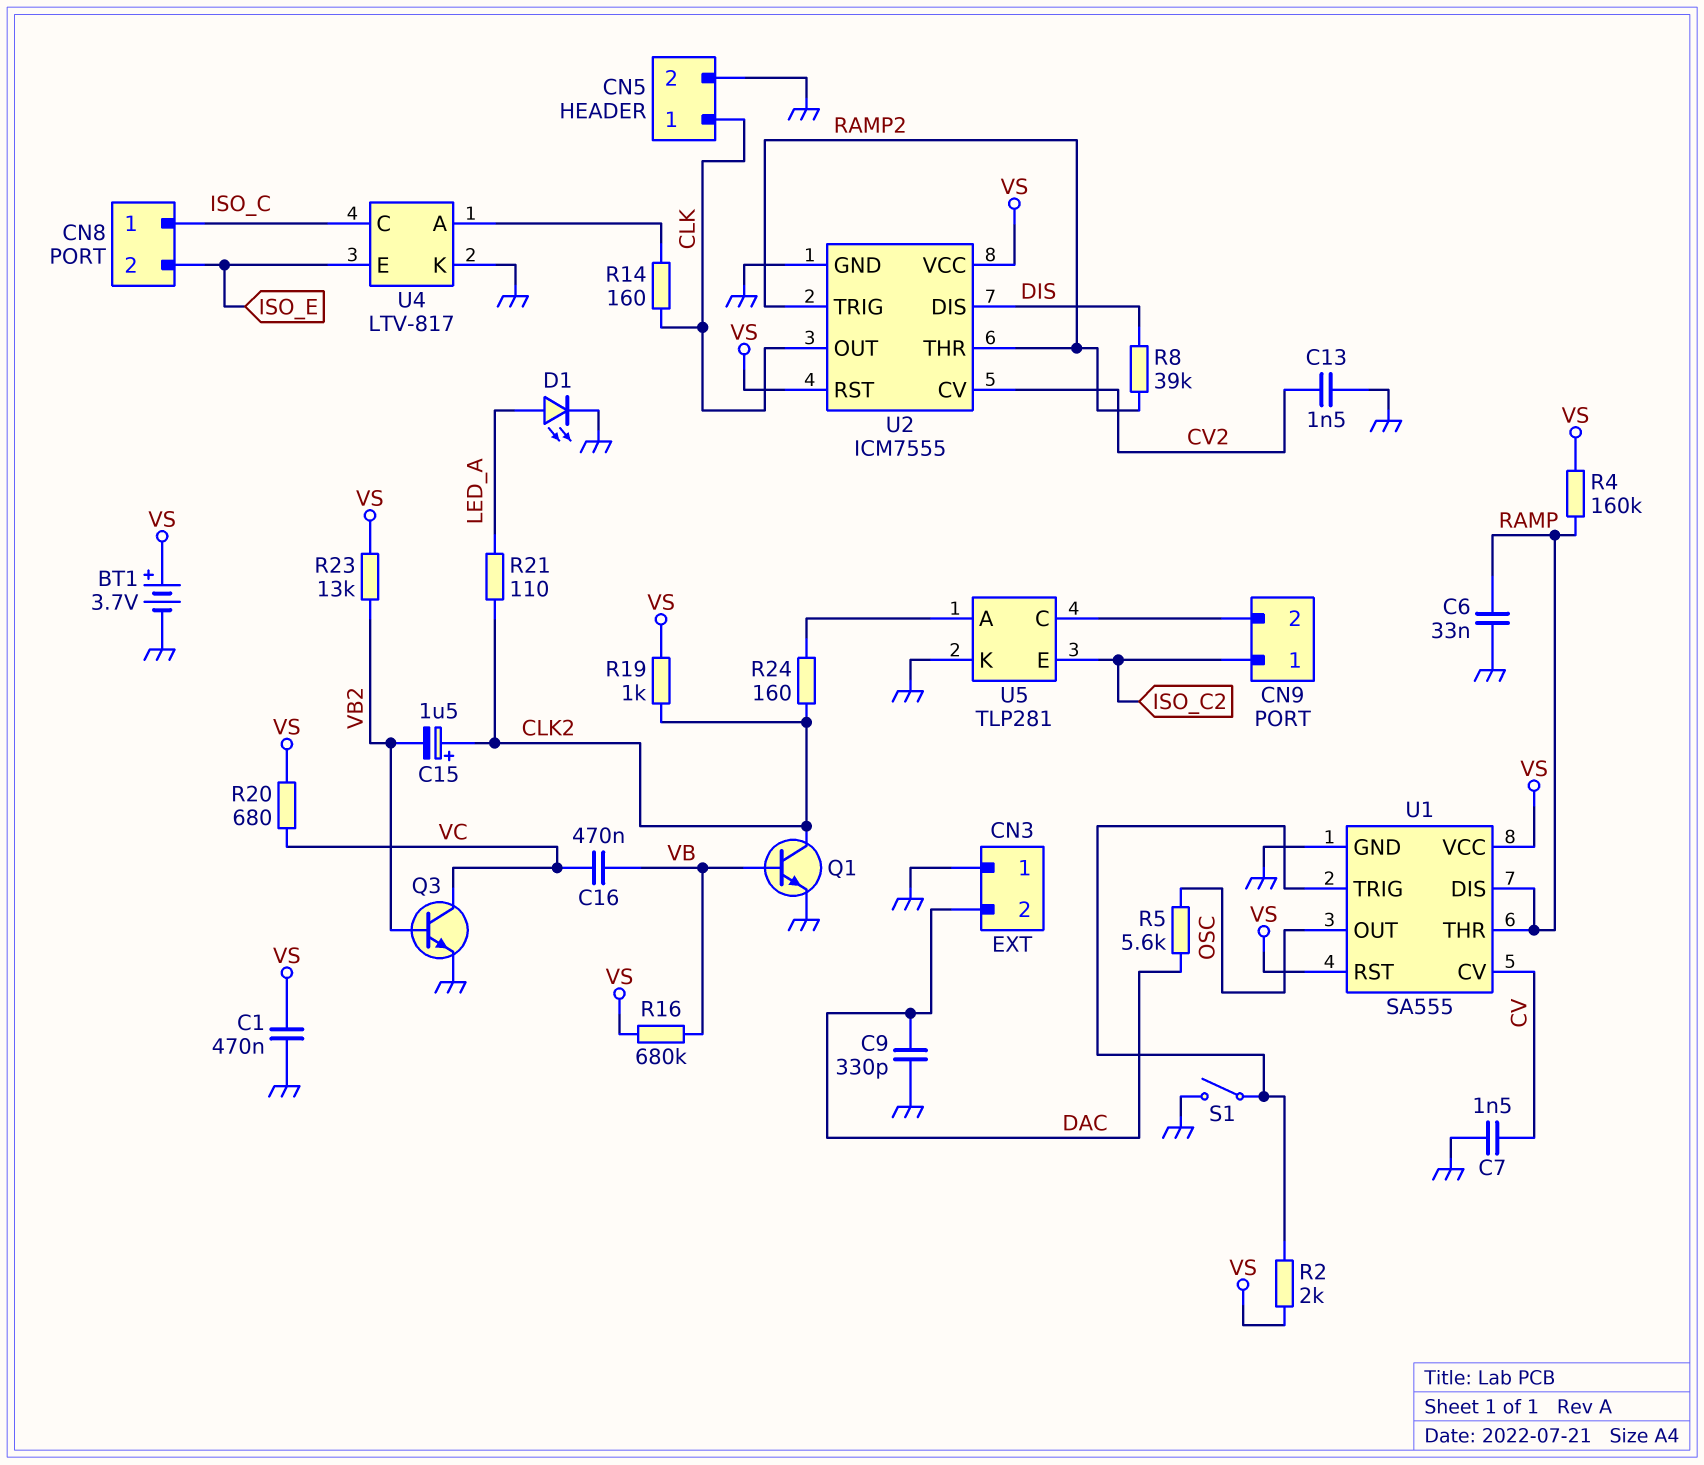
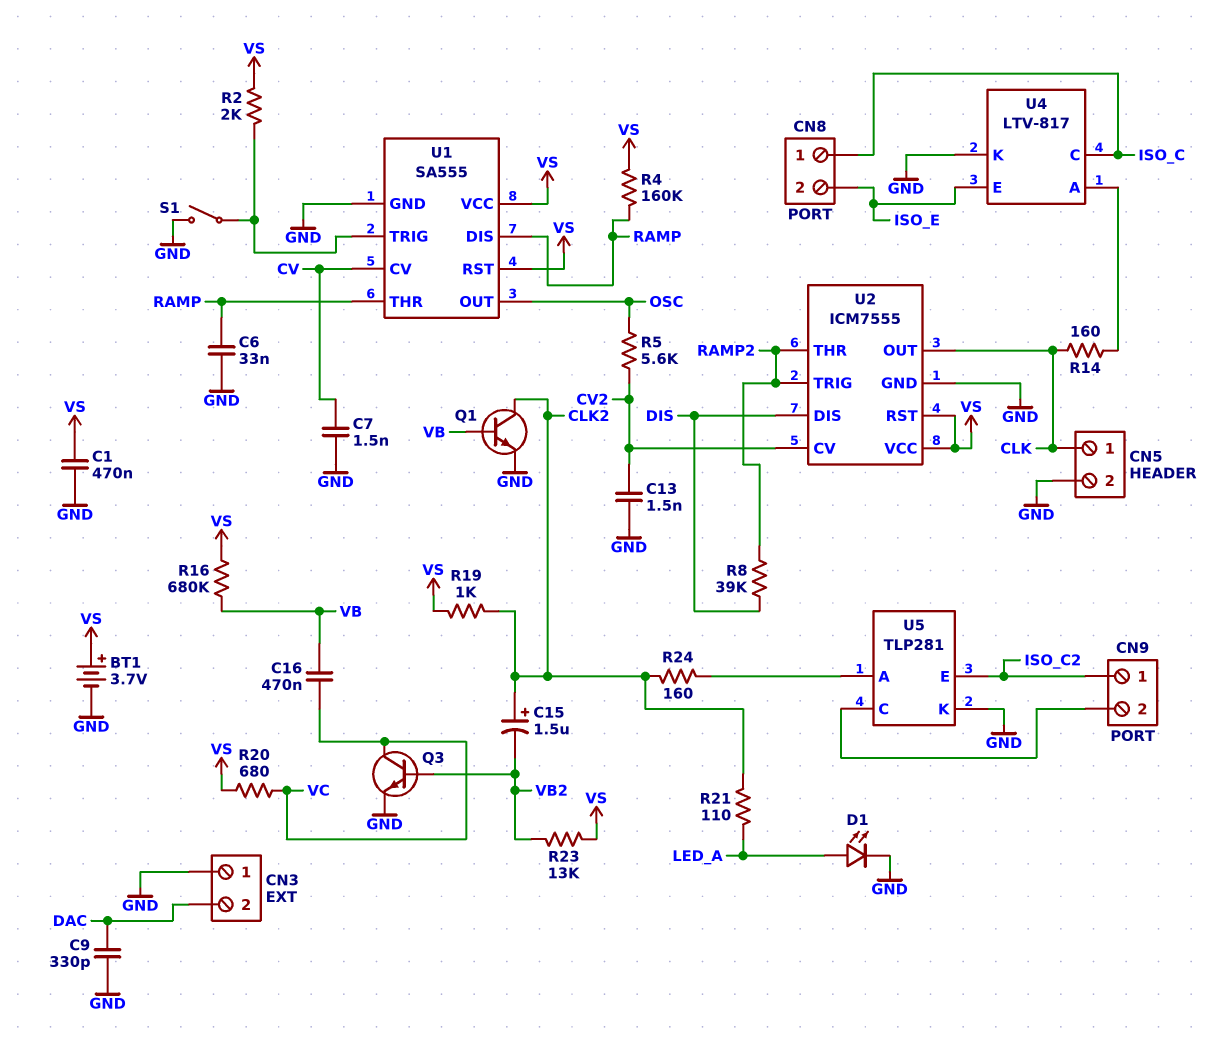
R5: 5.6k (DAC, OSC) -> 5.6k (CV2, OSC)

